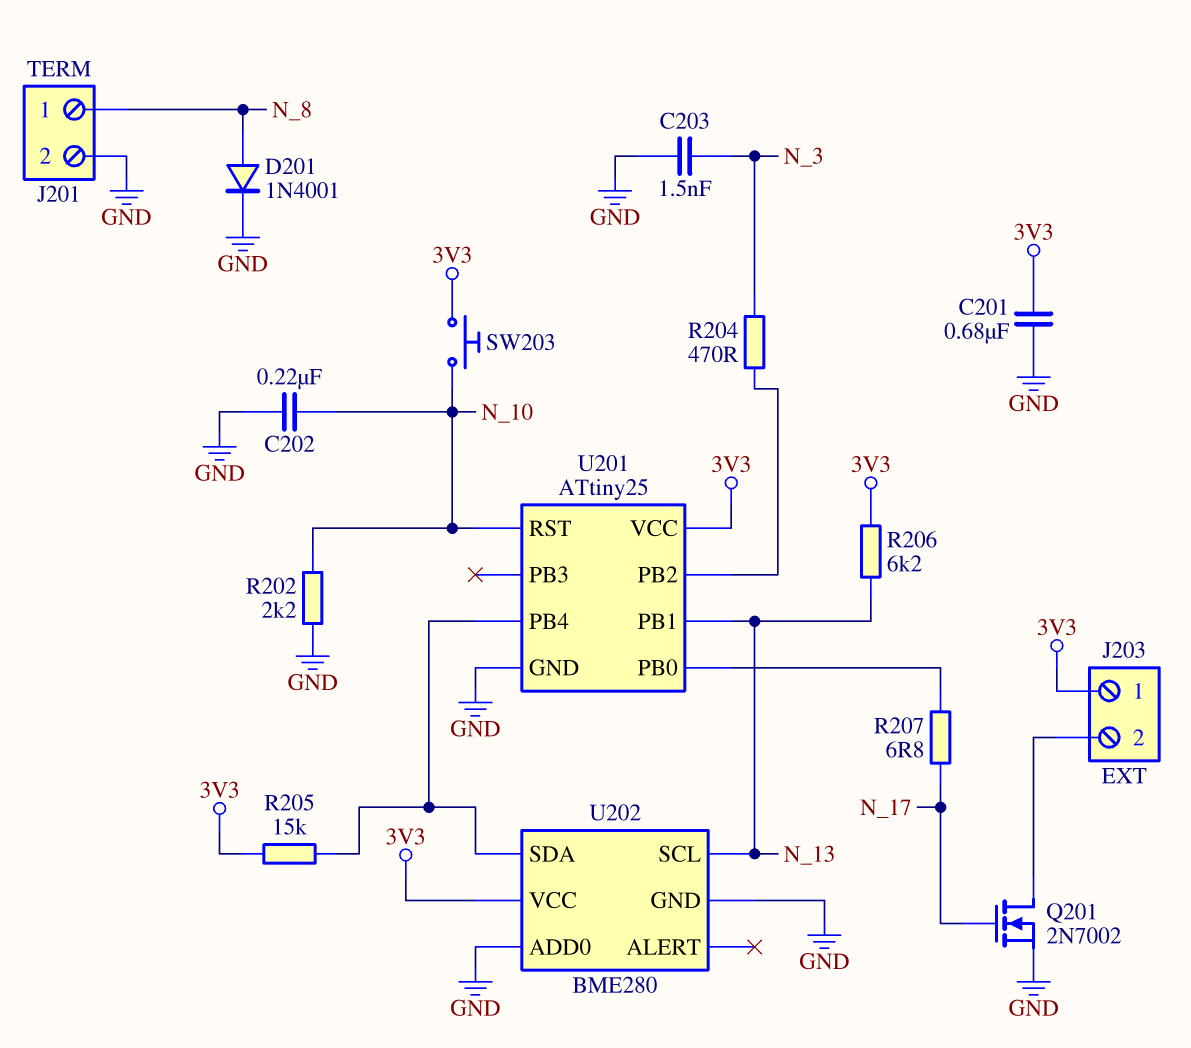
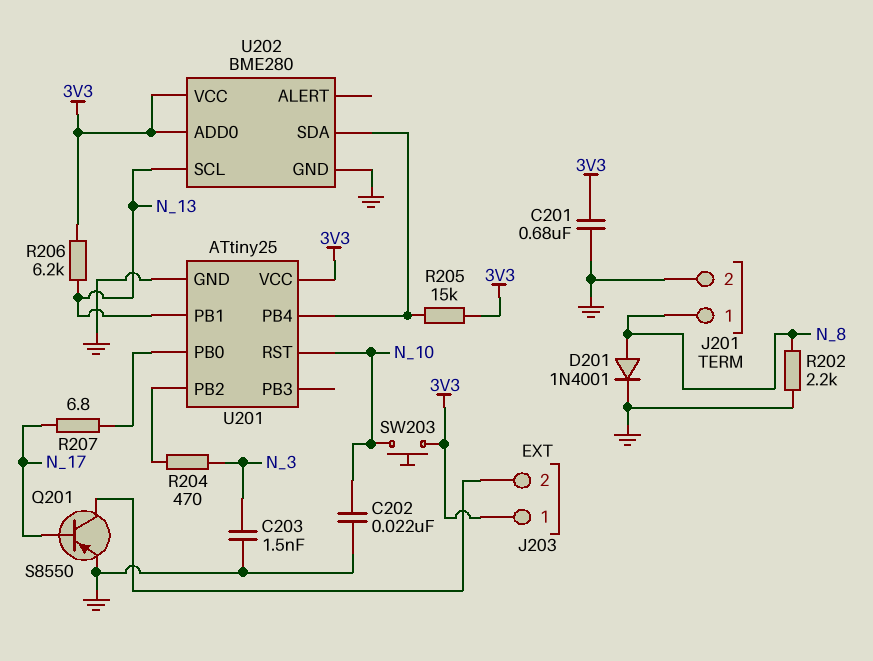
C202: 220nF (GND, N_10) -> 22nF (GND, N_10)
Q201: NMOS 2N7002 (G N_17, D J203/2, S GND) -> PNP S8550 (B N_17, C J203/2, E GND)
R202: 2.2k (GND, N_10) -> 2.2k (GND, N_8)
U202 pin ADD0: GND -> 3V3

